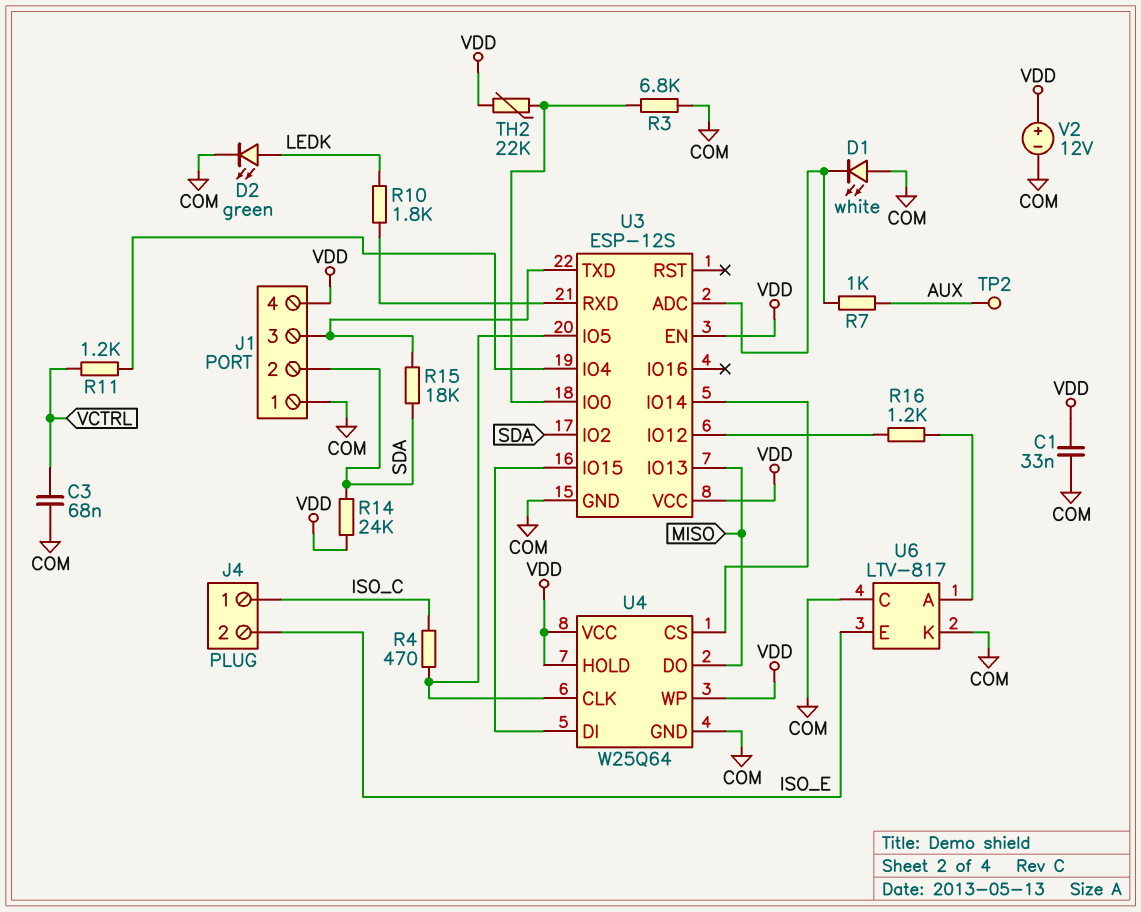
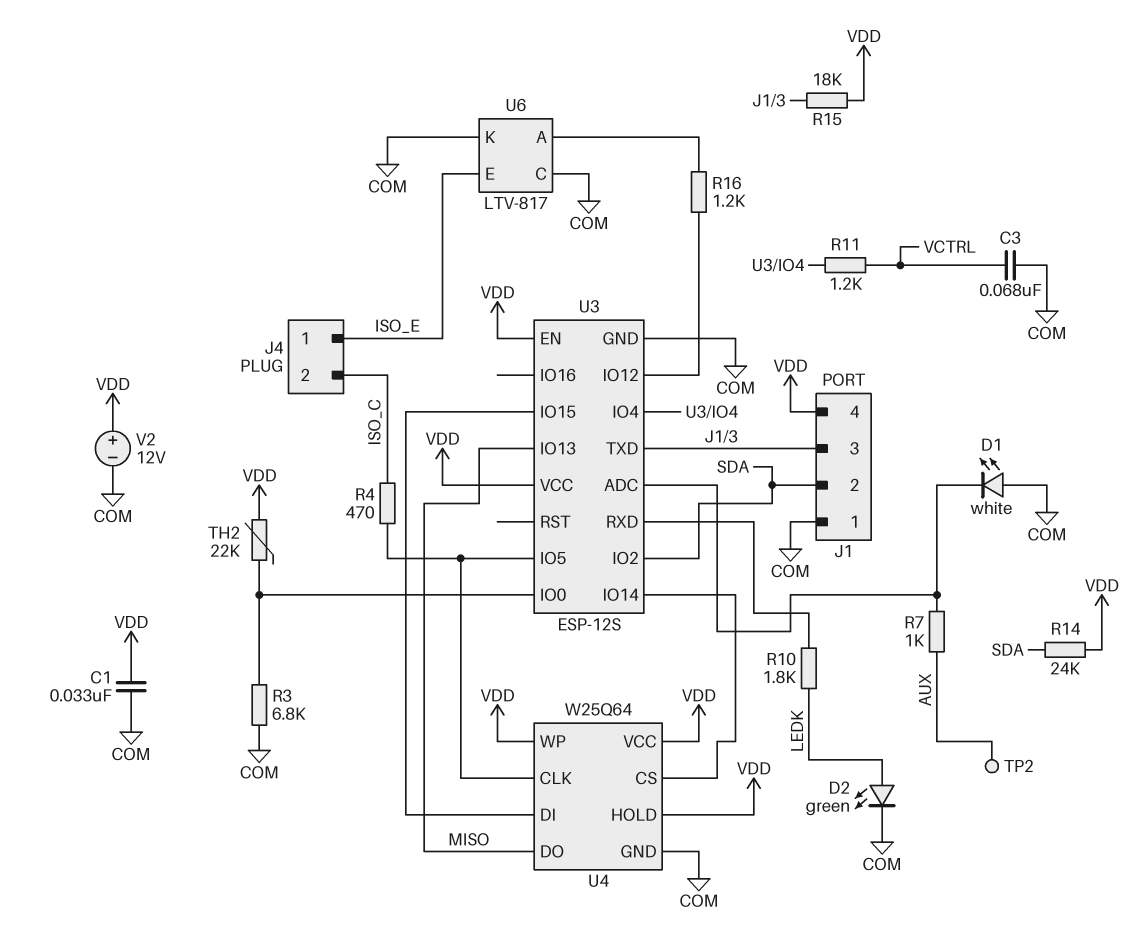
J4 pin 1: ISO_C -> ISO_E
J4 pin 2: ISO_E -> ISO_C
R15: 18k (J1/3, SDA) -> 18k (J1/3, VDD)

